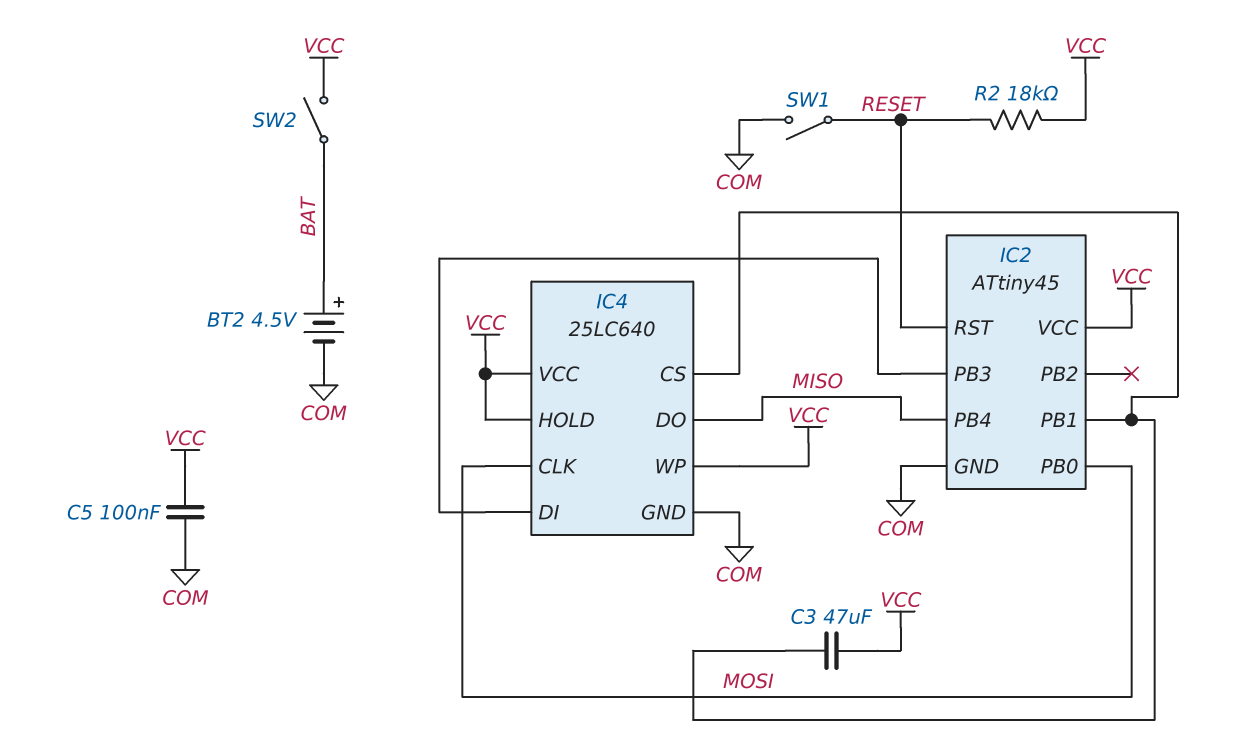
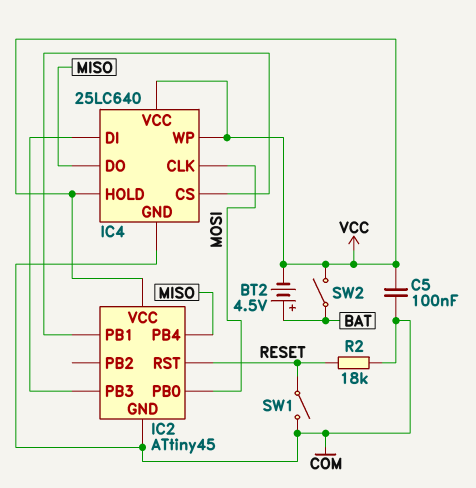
BT2: 4.5V (plus BAT, minus COM) -> 4.5V (plus BAT, minus VCC)
C3: 47uF (IC2/PB1, VCC) -> none
R2: 18k (RESET, VCC) -> 18k (COM, RESET)

